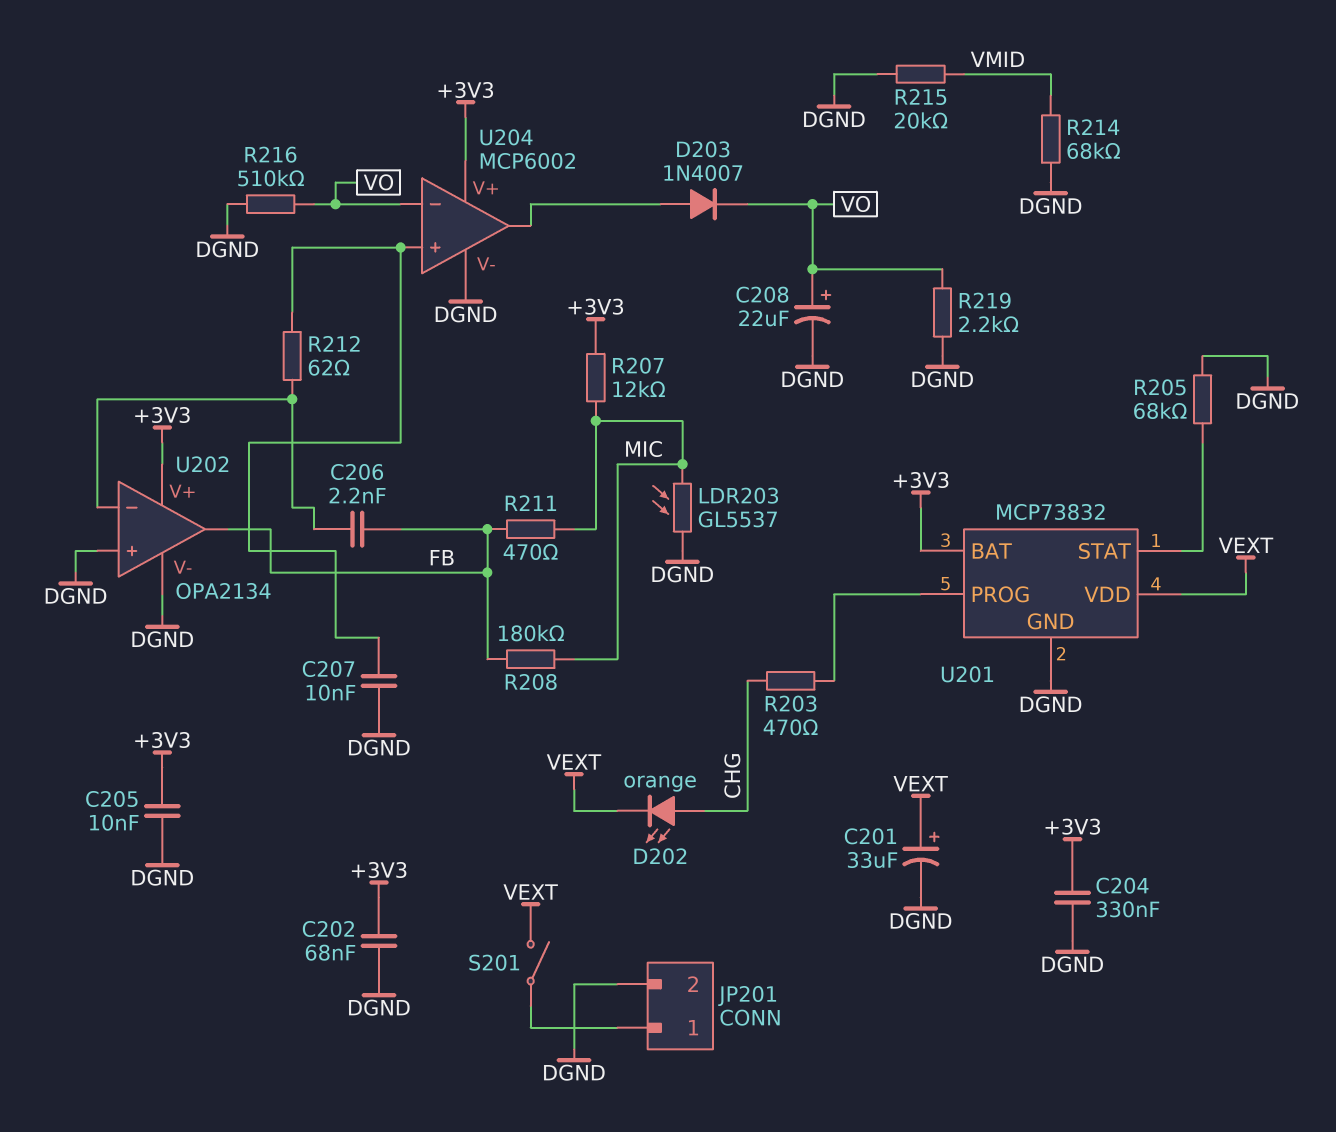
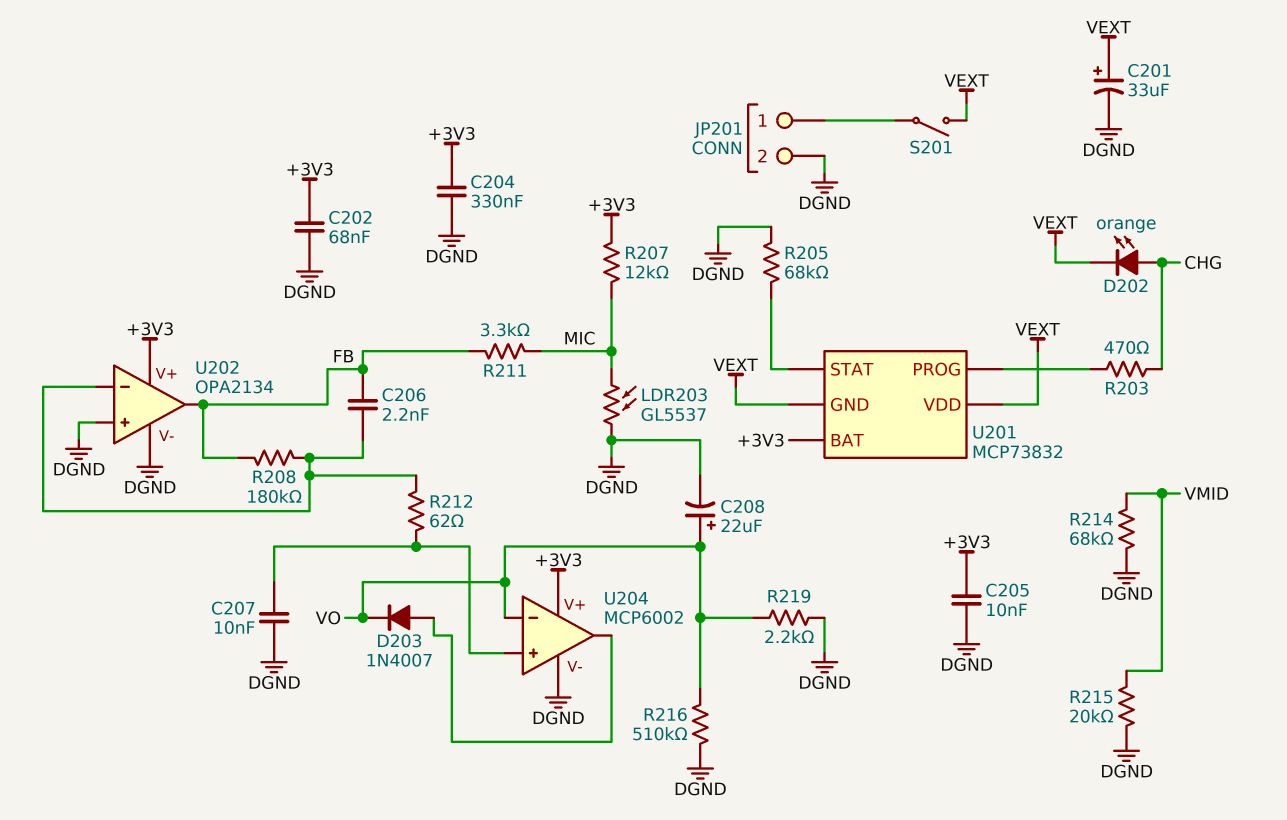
R208: 180k (FB, MIC) -> 180k (FB, U202/in-)
R211: 470 (FB, MIC) -> 3.3k (FB, MIC)
U201 pin GND: DGND -> VEXT

